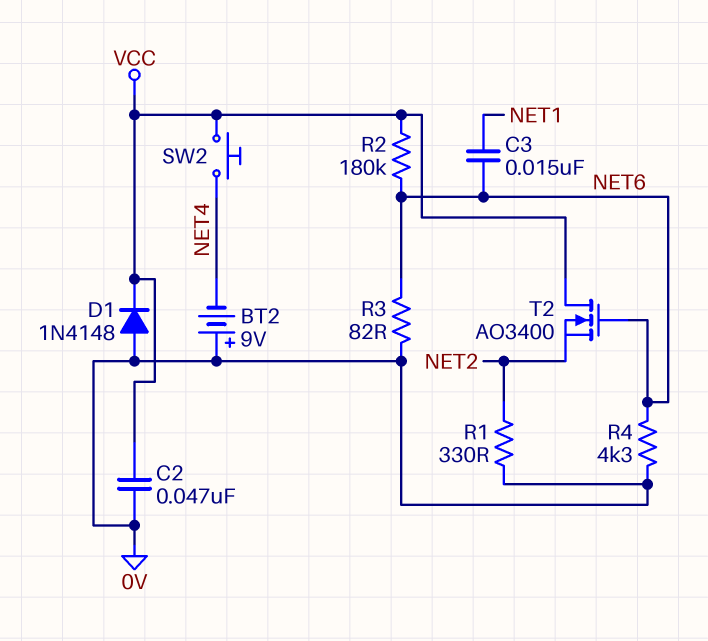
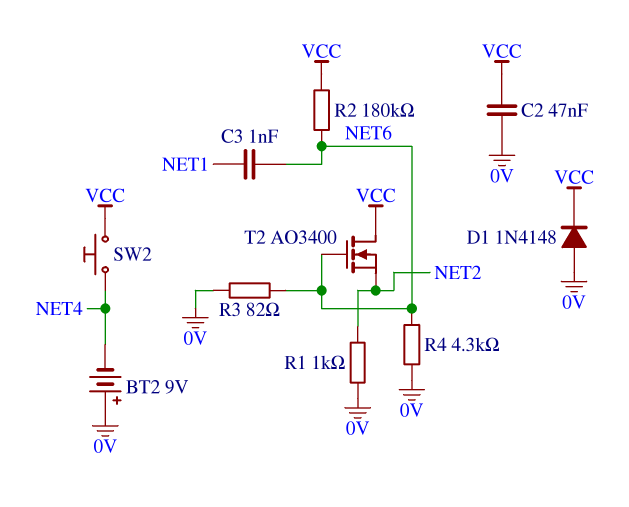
C3: 15nF (NET1, NET6) -> 1nF (NET1, NET6)
R1: 330 (0V, NET2) -> 1k (0V, NET2)

